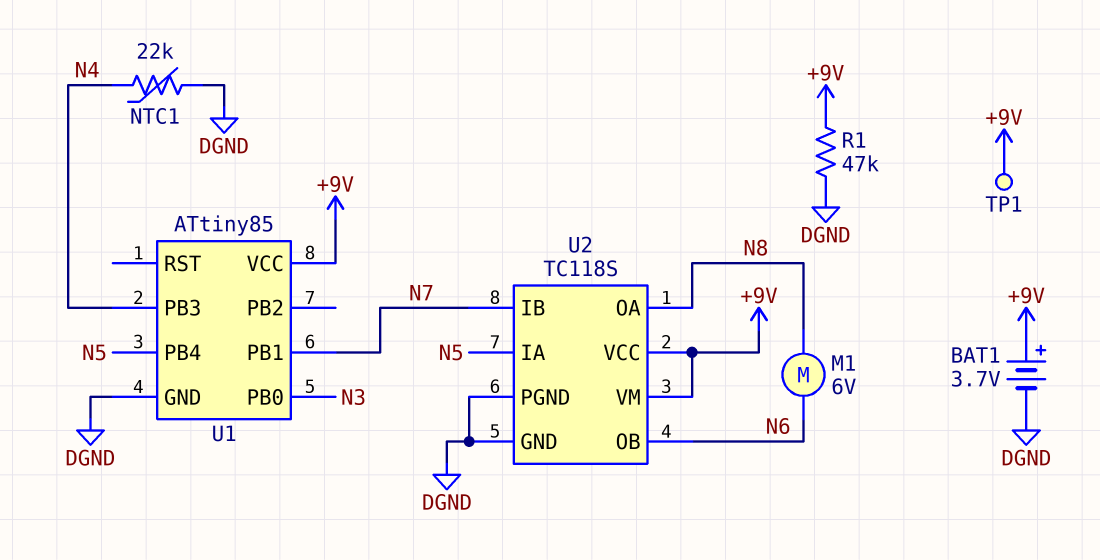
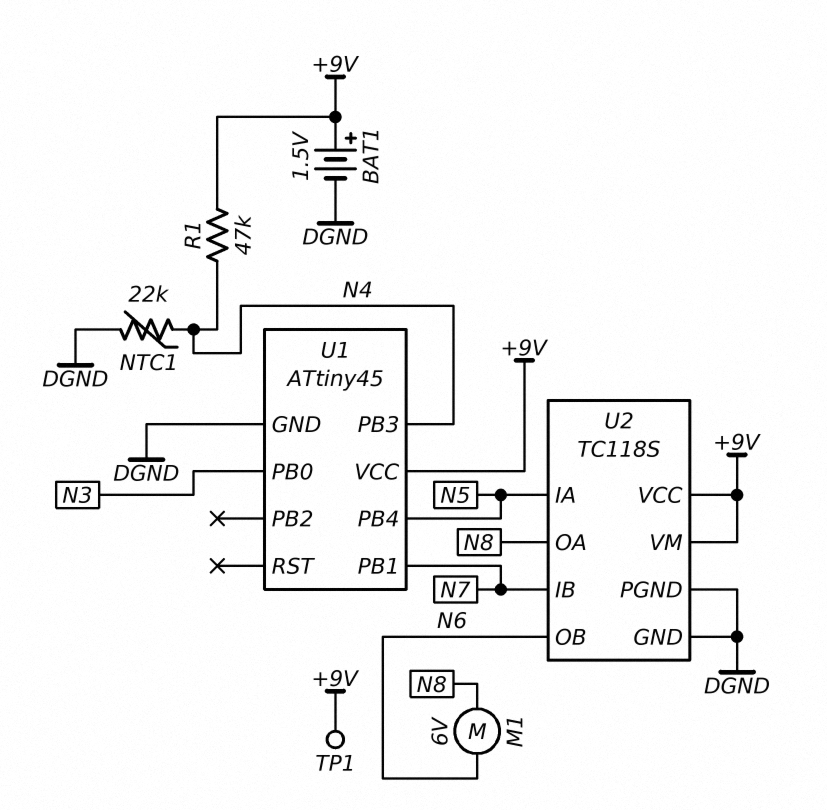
BAT1: 3.7V (plus +9V, minus DGND) -> 1.5V (plus +9V, minus DGND)
R1: 47k (+9V, DGND) -> 47k (+9V, N4)
U1: ATtiny85 -> ATtiny45

